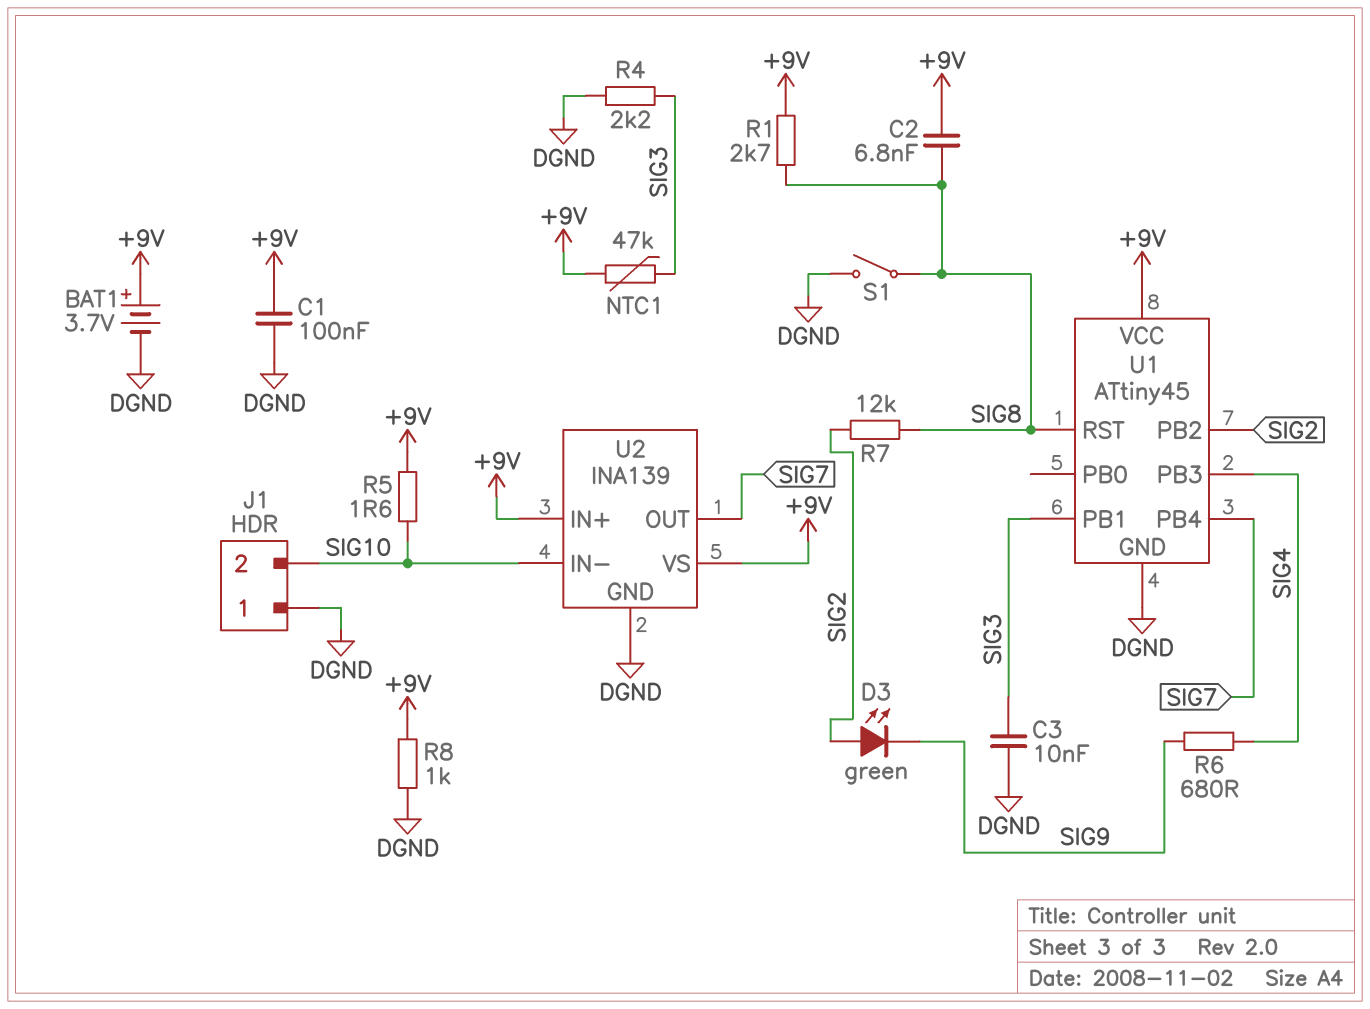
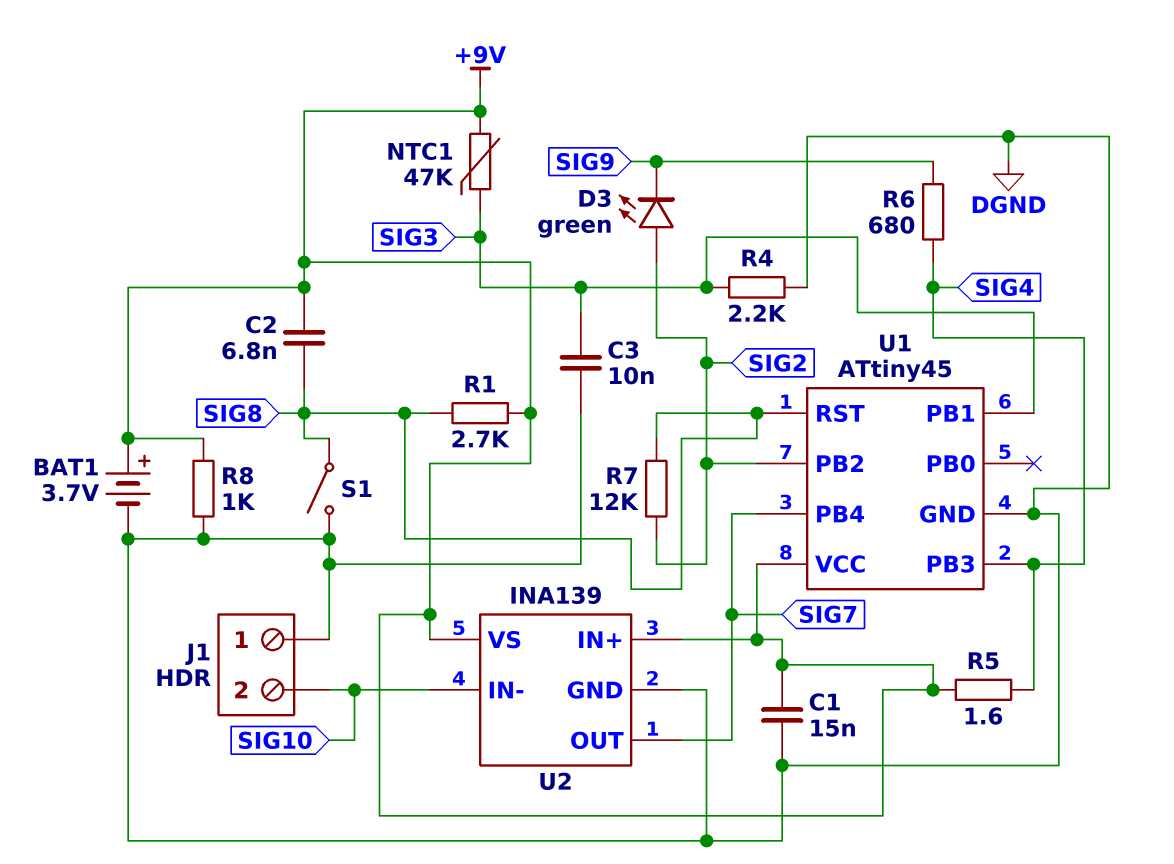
C1: 100nF (+9V, DGND) -> 15nF (+9V, DGND)
R5: 1.6 (+9V, SIG10) -> 1.6 (+9V, SIG4)

